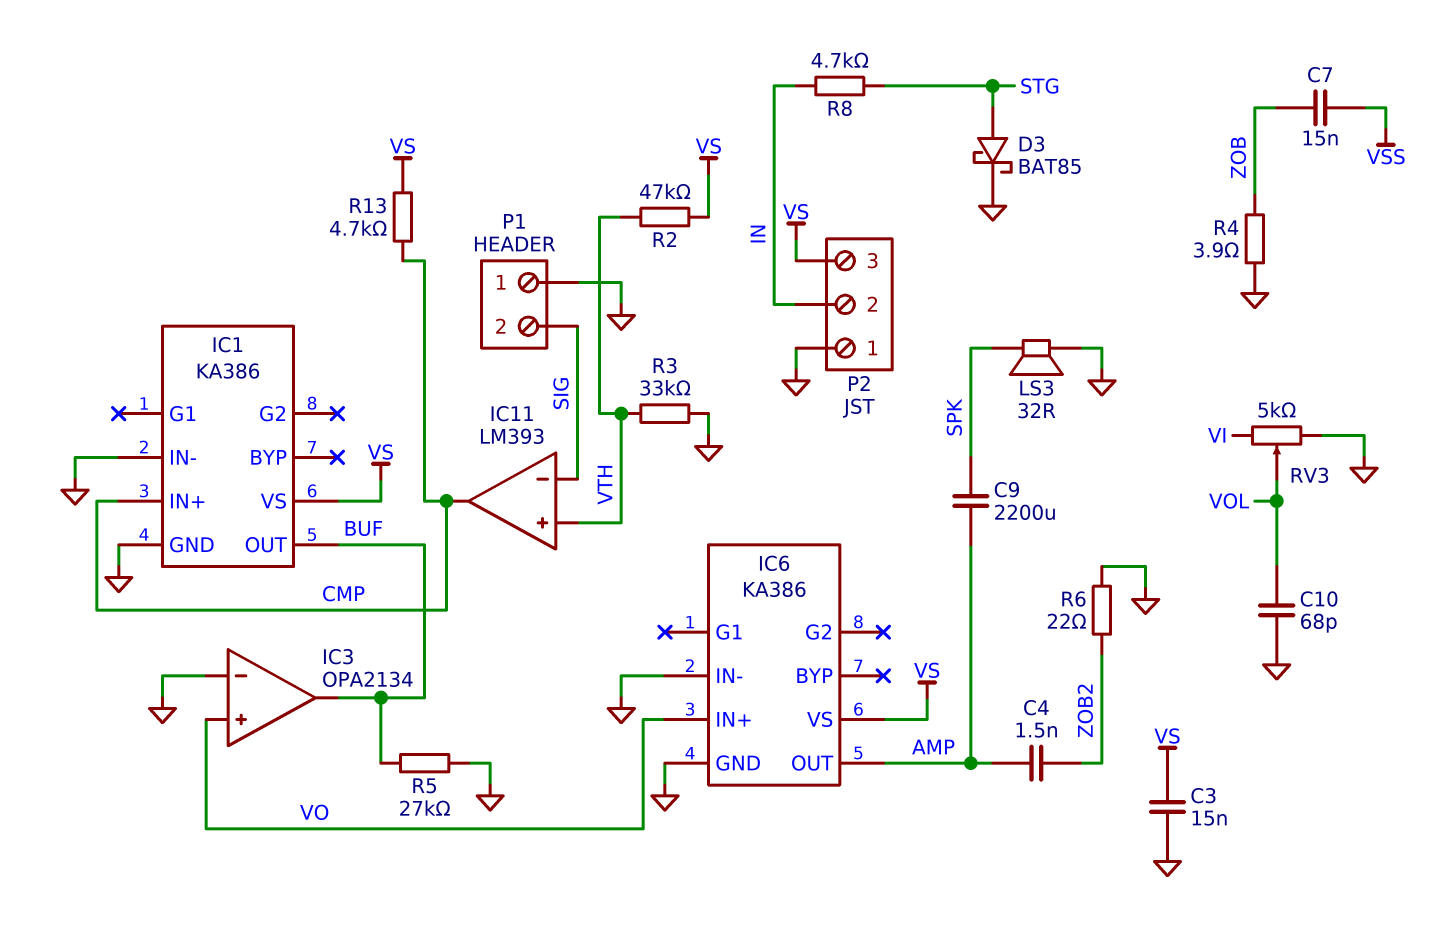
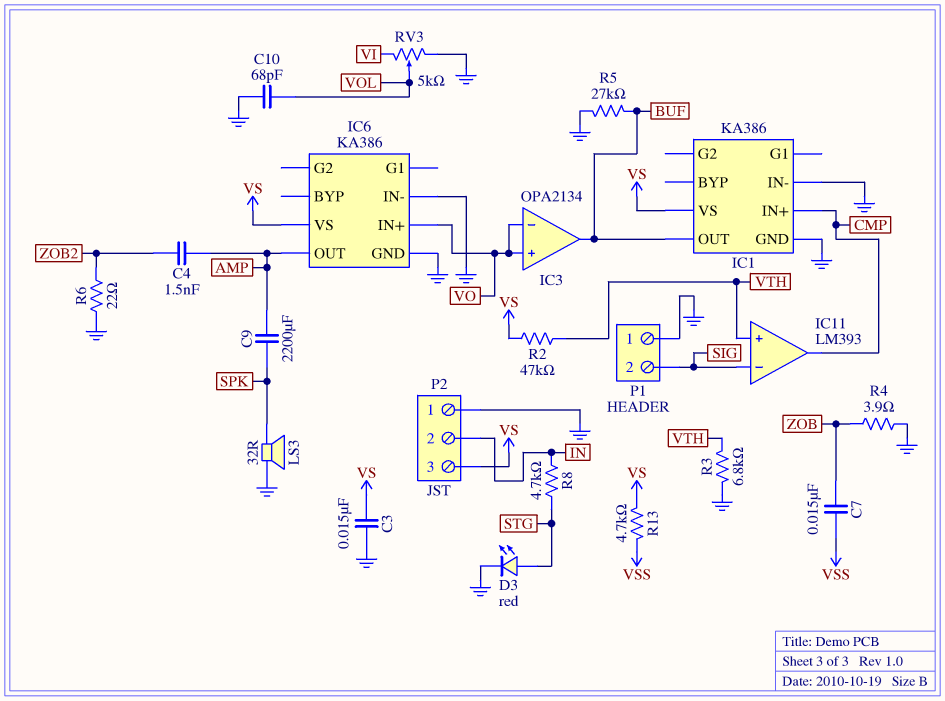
D3: schottky BAT85 (A STG, K GND) -> LED red (A STG, K GND)
IC3 pin in-: GND -> VO
R3: 33k (GND, VTH) -> 6.8k (GND, VTH)
R13: 4.7k (CMP, VS) -> 4.7k (VS, VSS)

